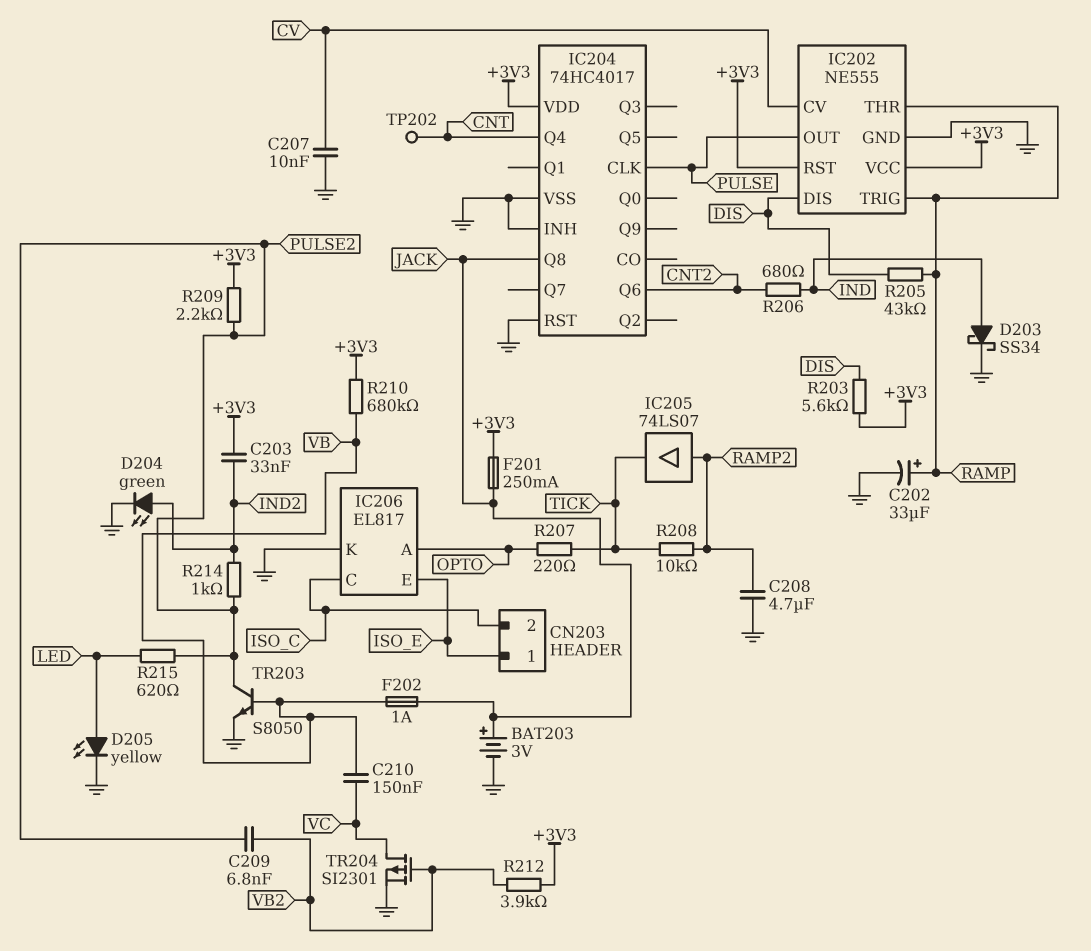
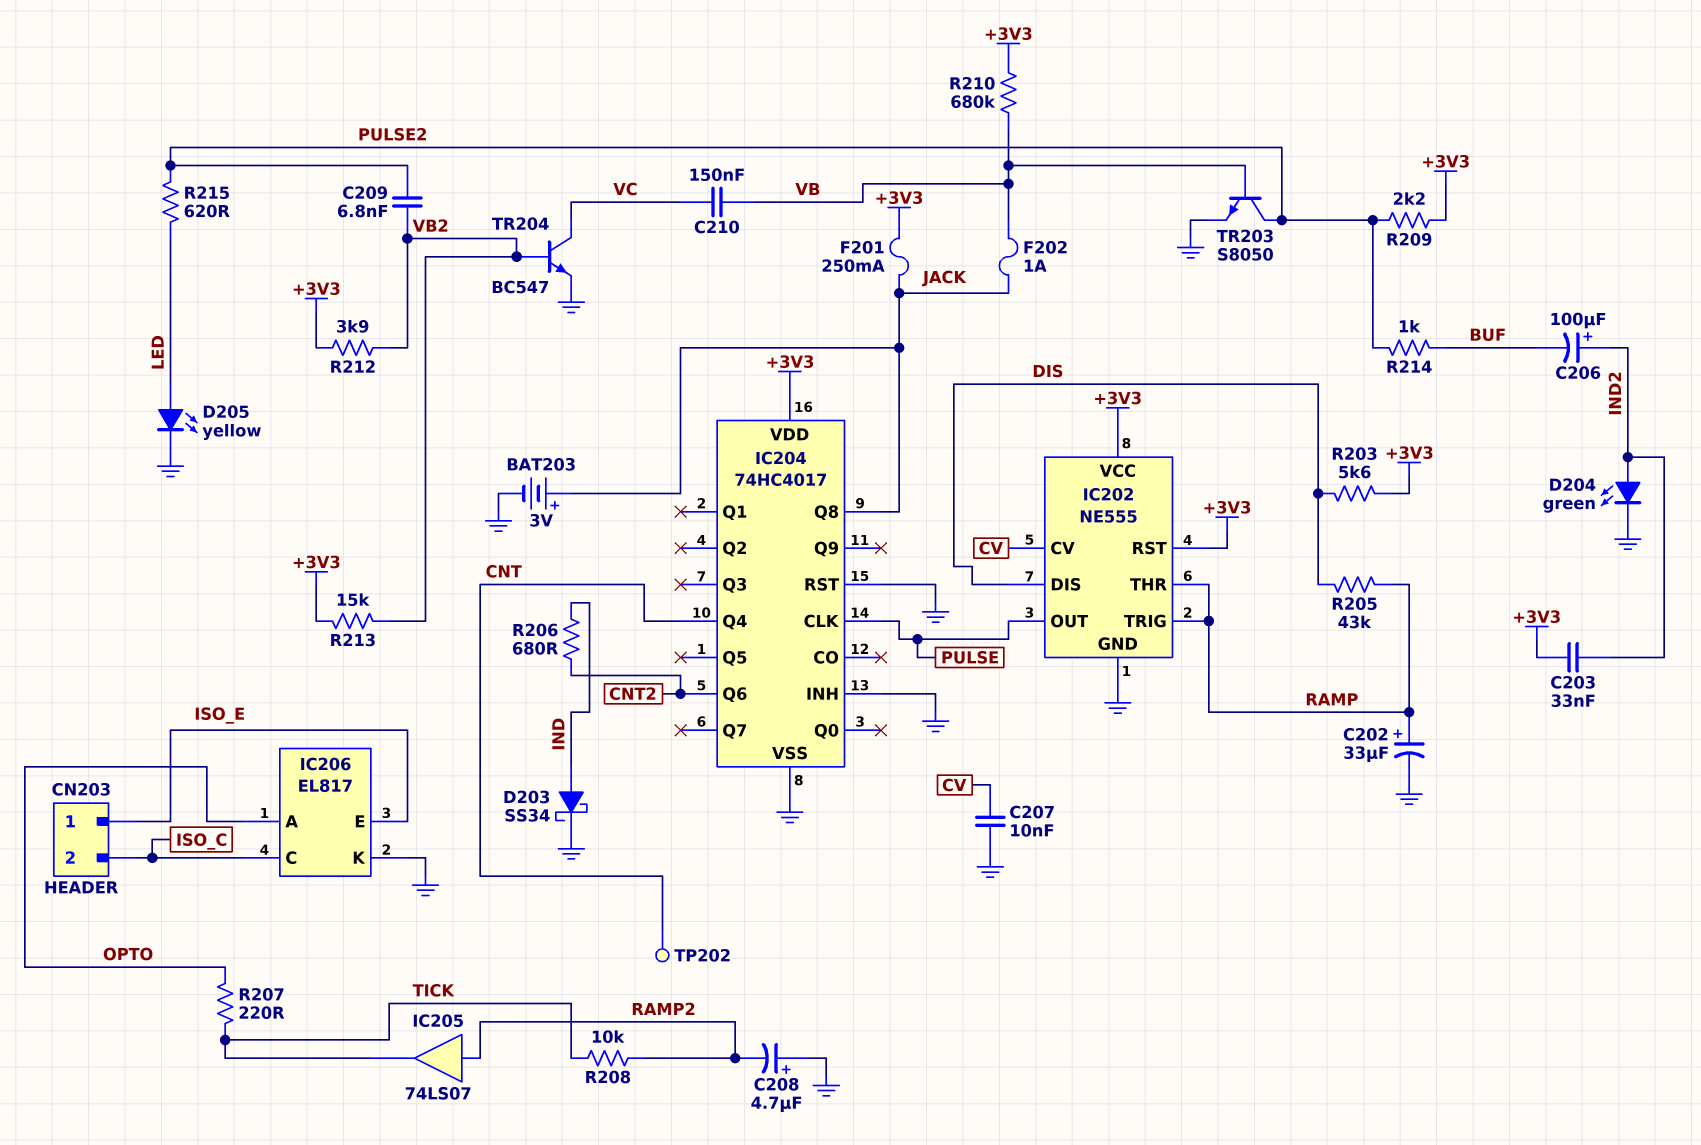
C206: none -> 100uF (plus IND2, minus BUF)
C208: 4.7uF (GND, RAMP2) -> 4.7uF (plus GND, minus RAMP2)
R213: none -> 15k (+3V3, VB2)
R214: 1k (IND2, PULSE2) -> 1k (BUF, PULSE2)
TR204: PMOS SI2301 (G VB2, D VC, S GND) -> NPN BC547 (B VB2, C VC, E GND)

